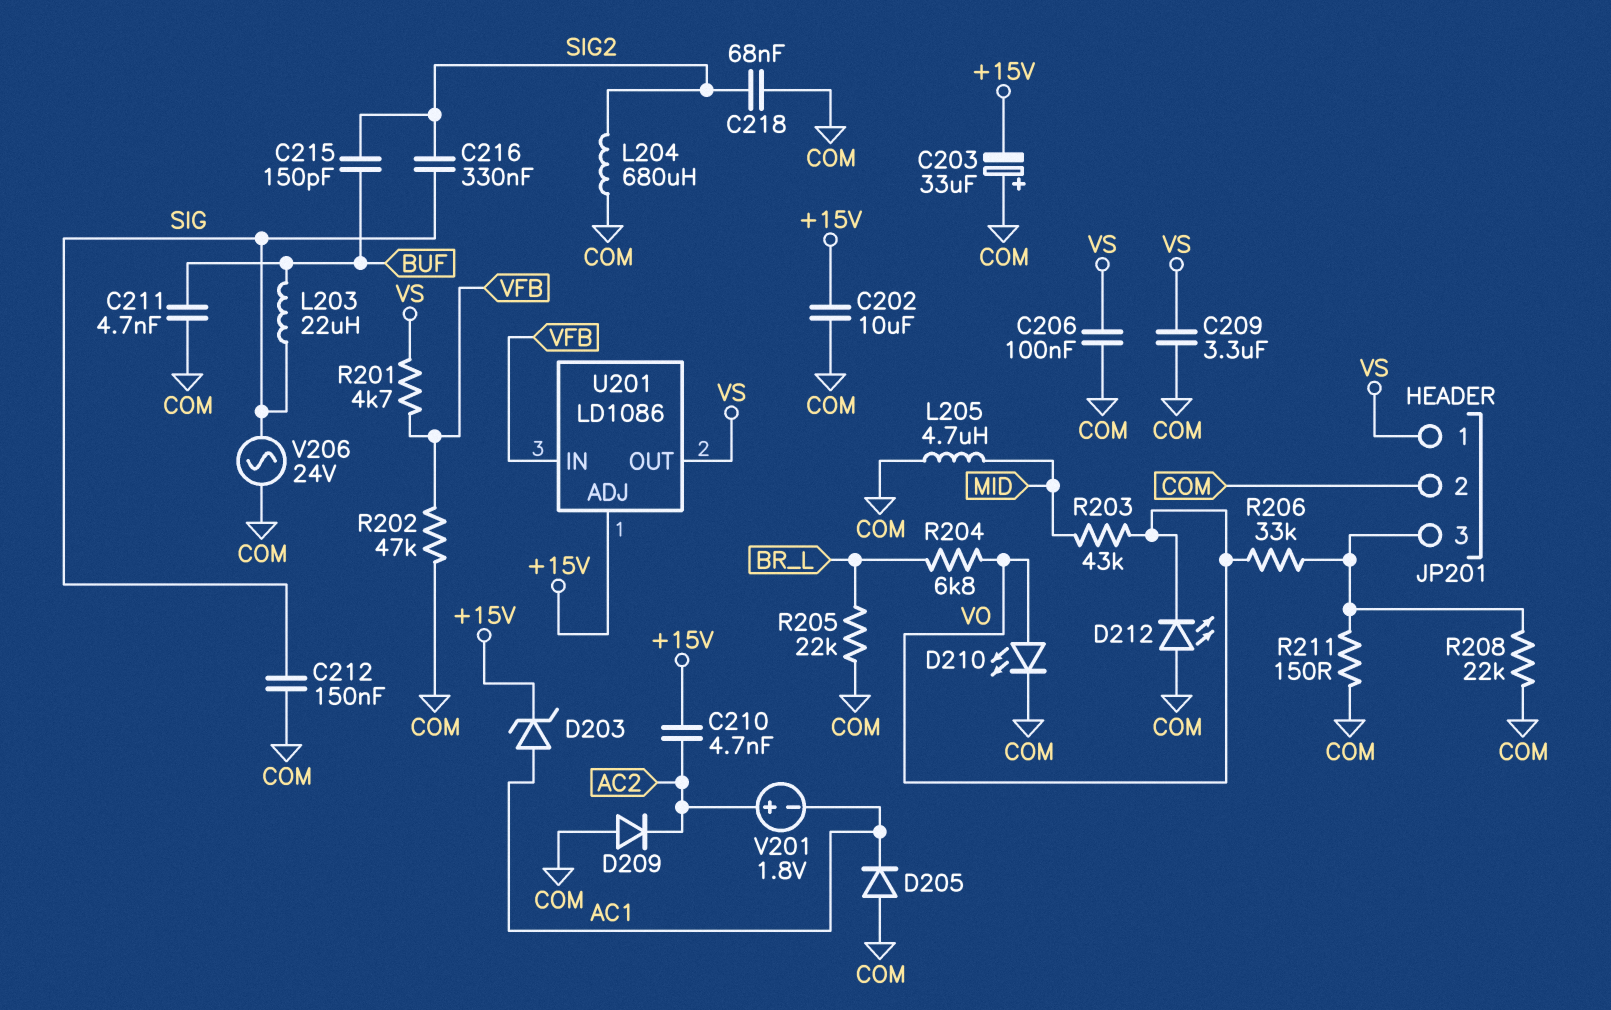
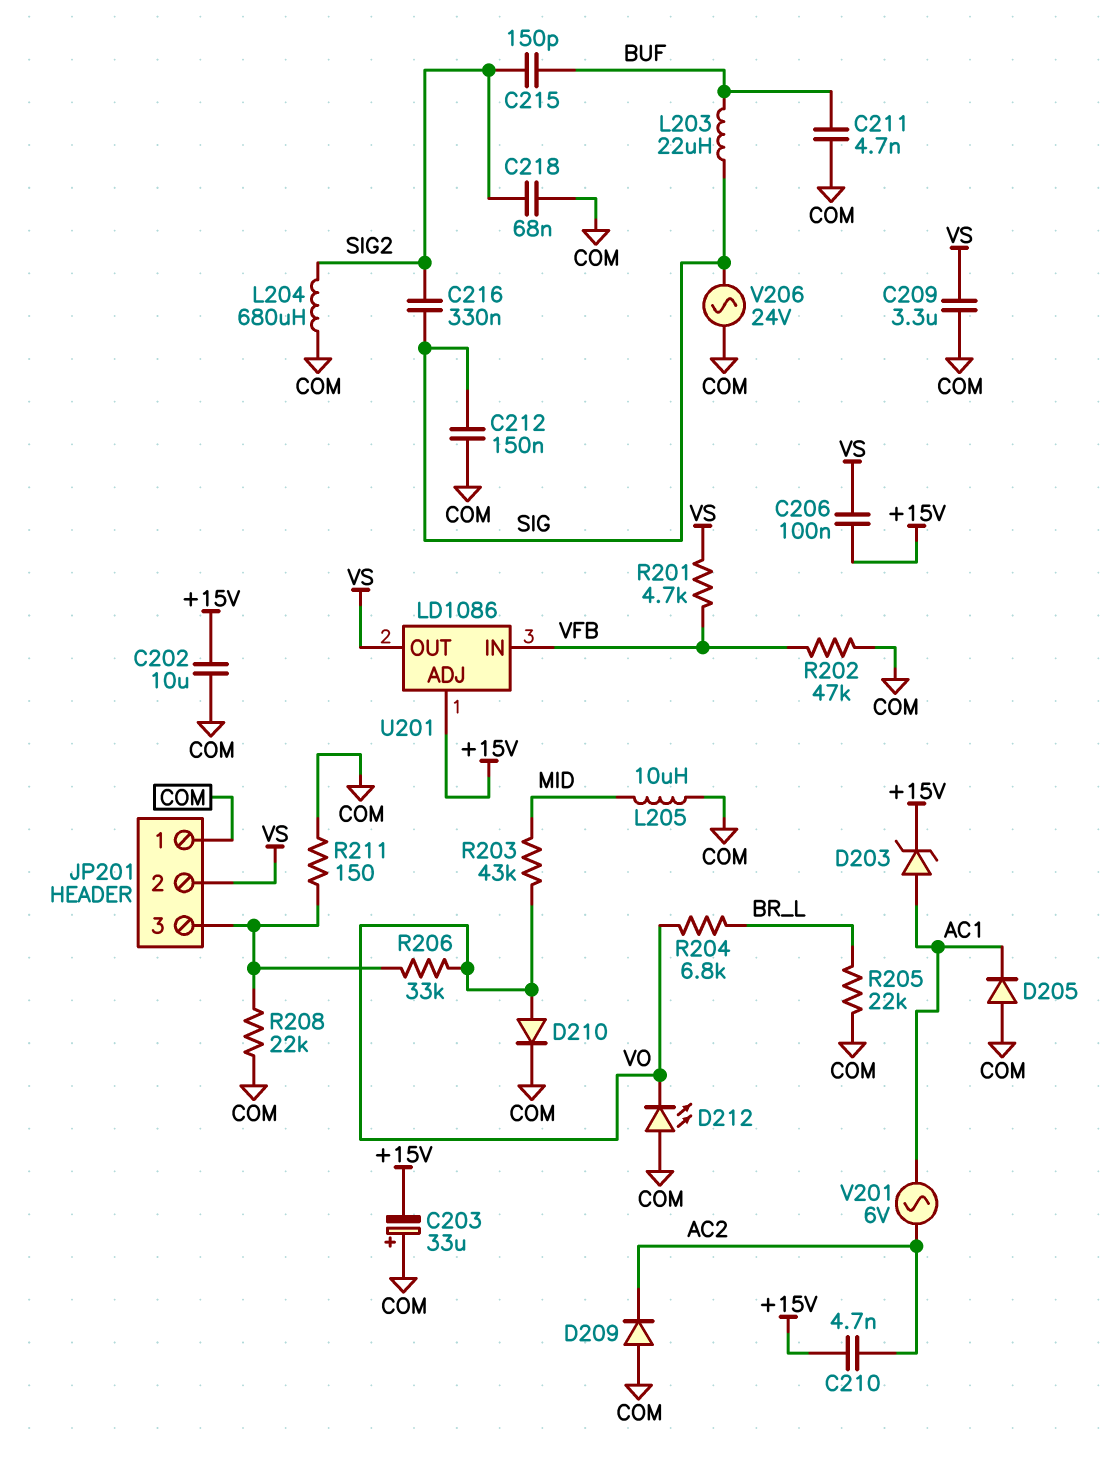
C206: 100nF (COM, VS) -> 100nF (+15V, VS)
D210: LED (A VO, K COM) -> diode (A VO, K COM)
JP201 pin 1: VS -> COM
JP201 pin 2: COM -> VS
L205: 4.7uH (COM, MID) -> 10uH (COM, MID)
V201: 1.8V (plus AC2, minus AC1) -> AC 6V (AC1, AC2)

